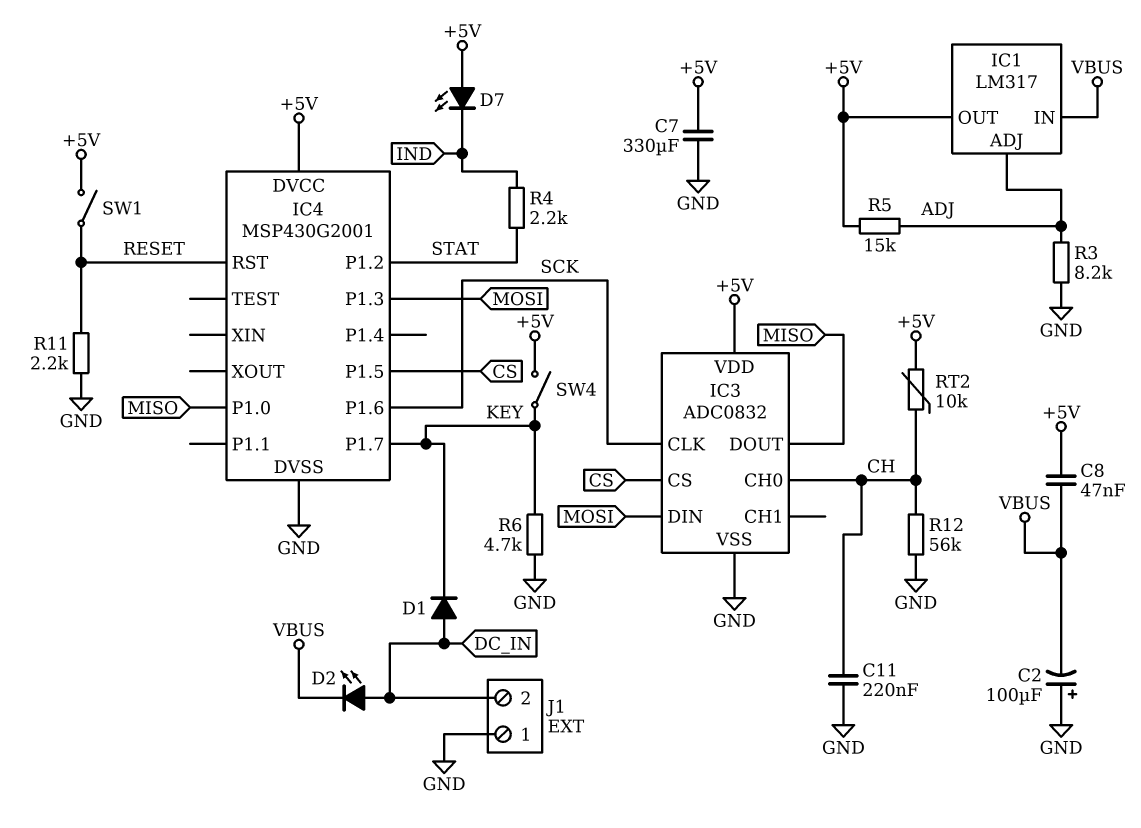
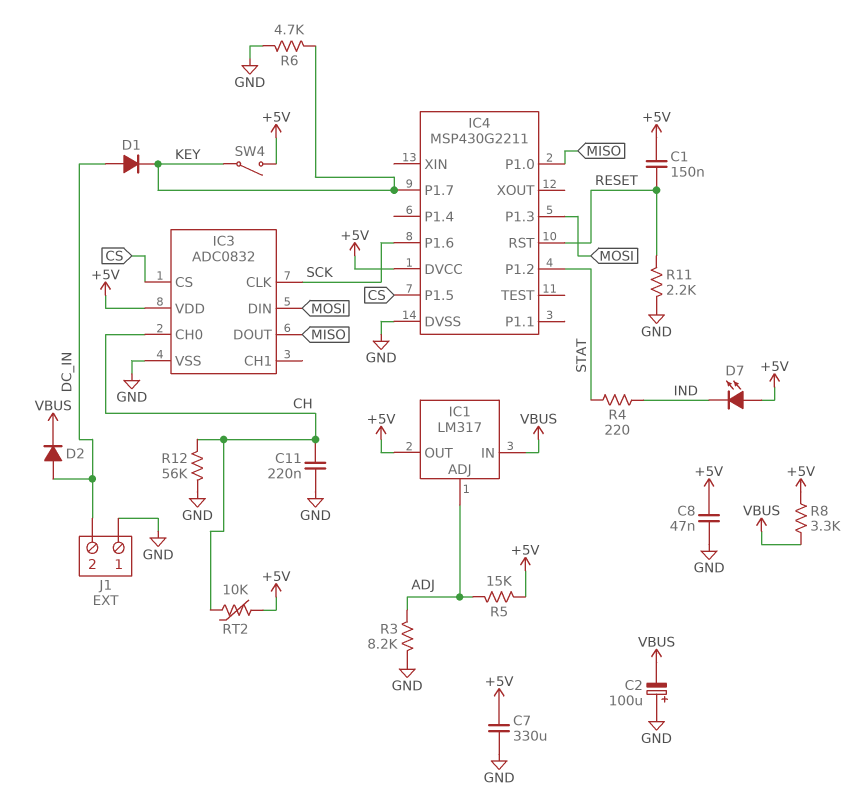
C1: none -> 150nF (+5V, RESET)
C8: 47nF (+5V, VBUS) -> 47nF (+5V, GND)
D2: LED (A DC_IN, K VBUS) -> diode (A DC_IN, K VBUS)
IC4: MSP430G2001 -> MSP430G2211
R4: 2.2k (IND, STAT) -> 220 (IND, STAT)
R8: none -> 3.3k (+5V, VBUS)
SW1: switch (+5V, RESET) -> none

